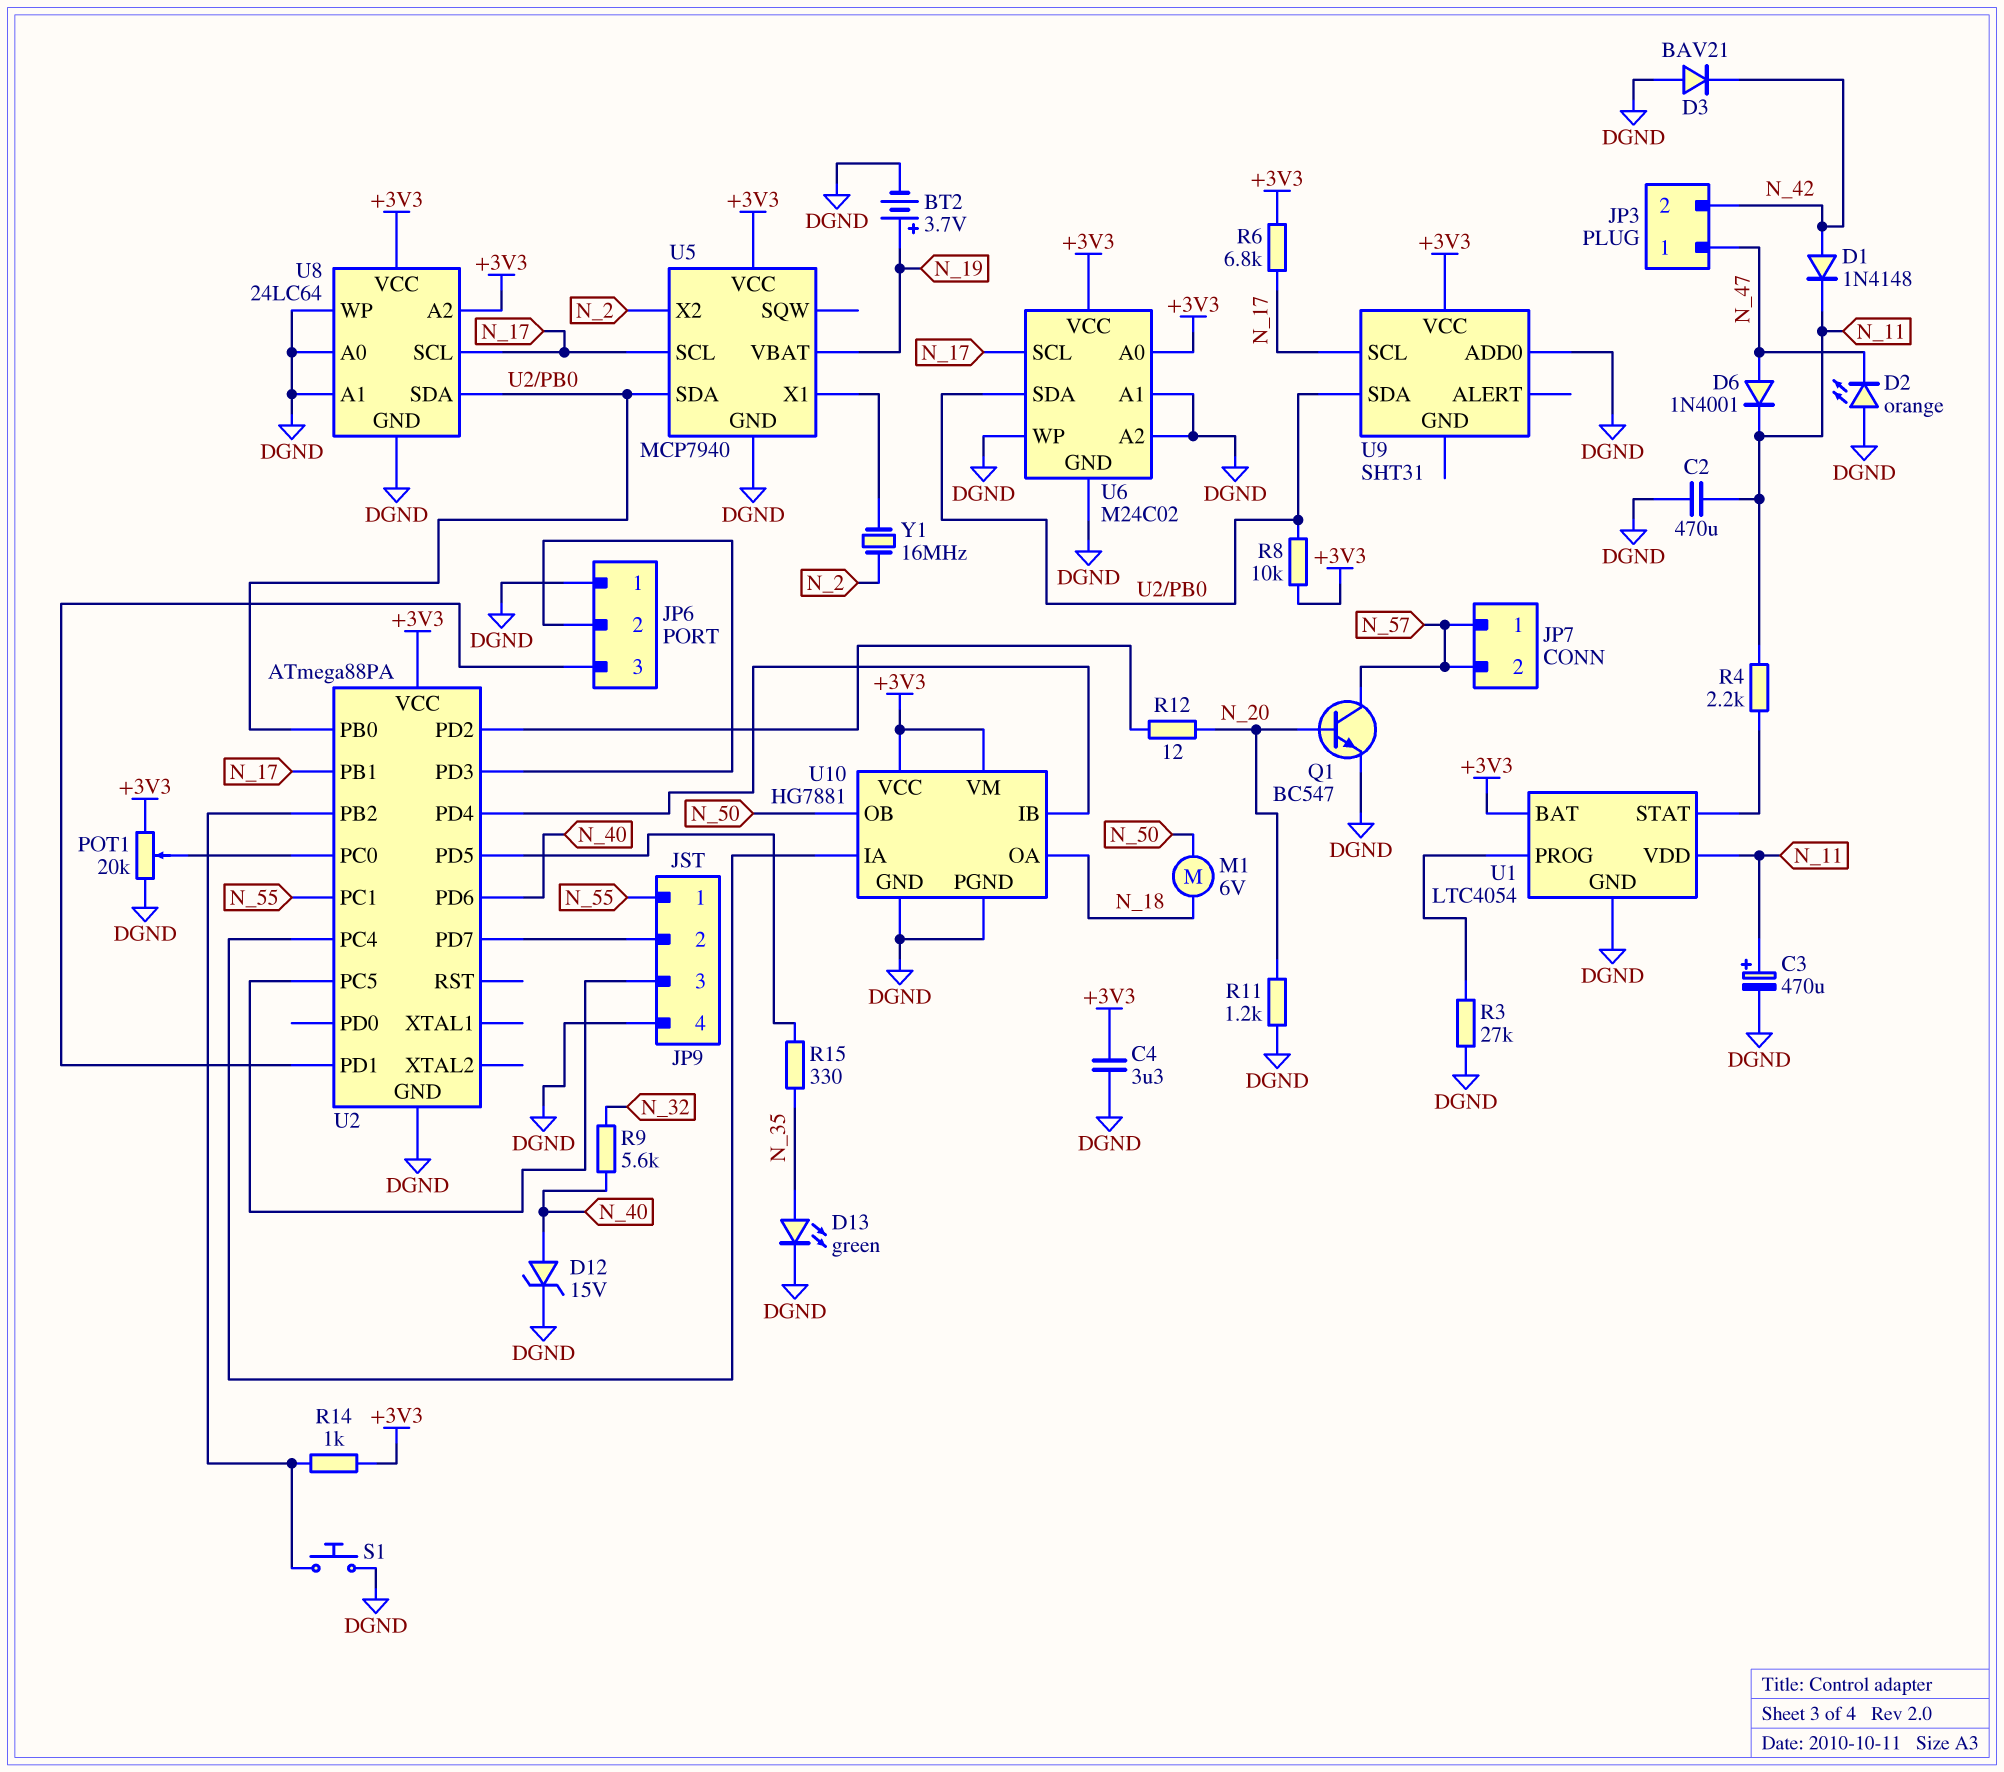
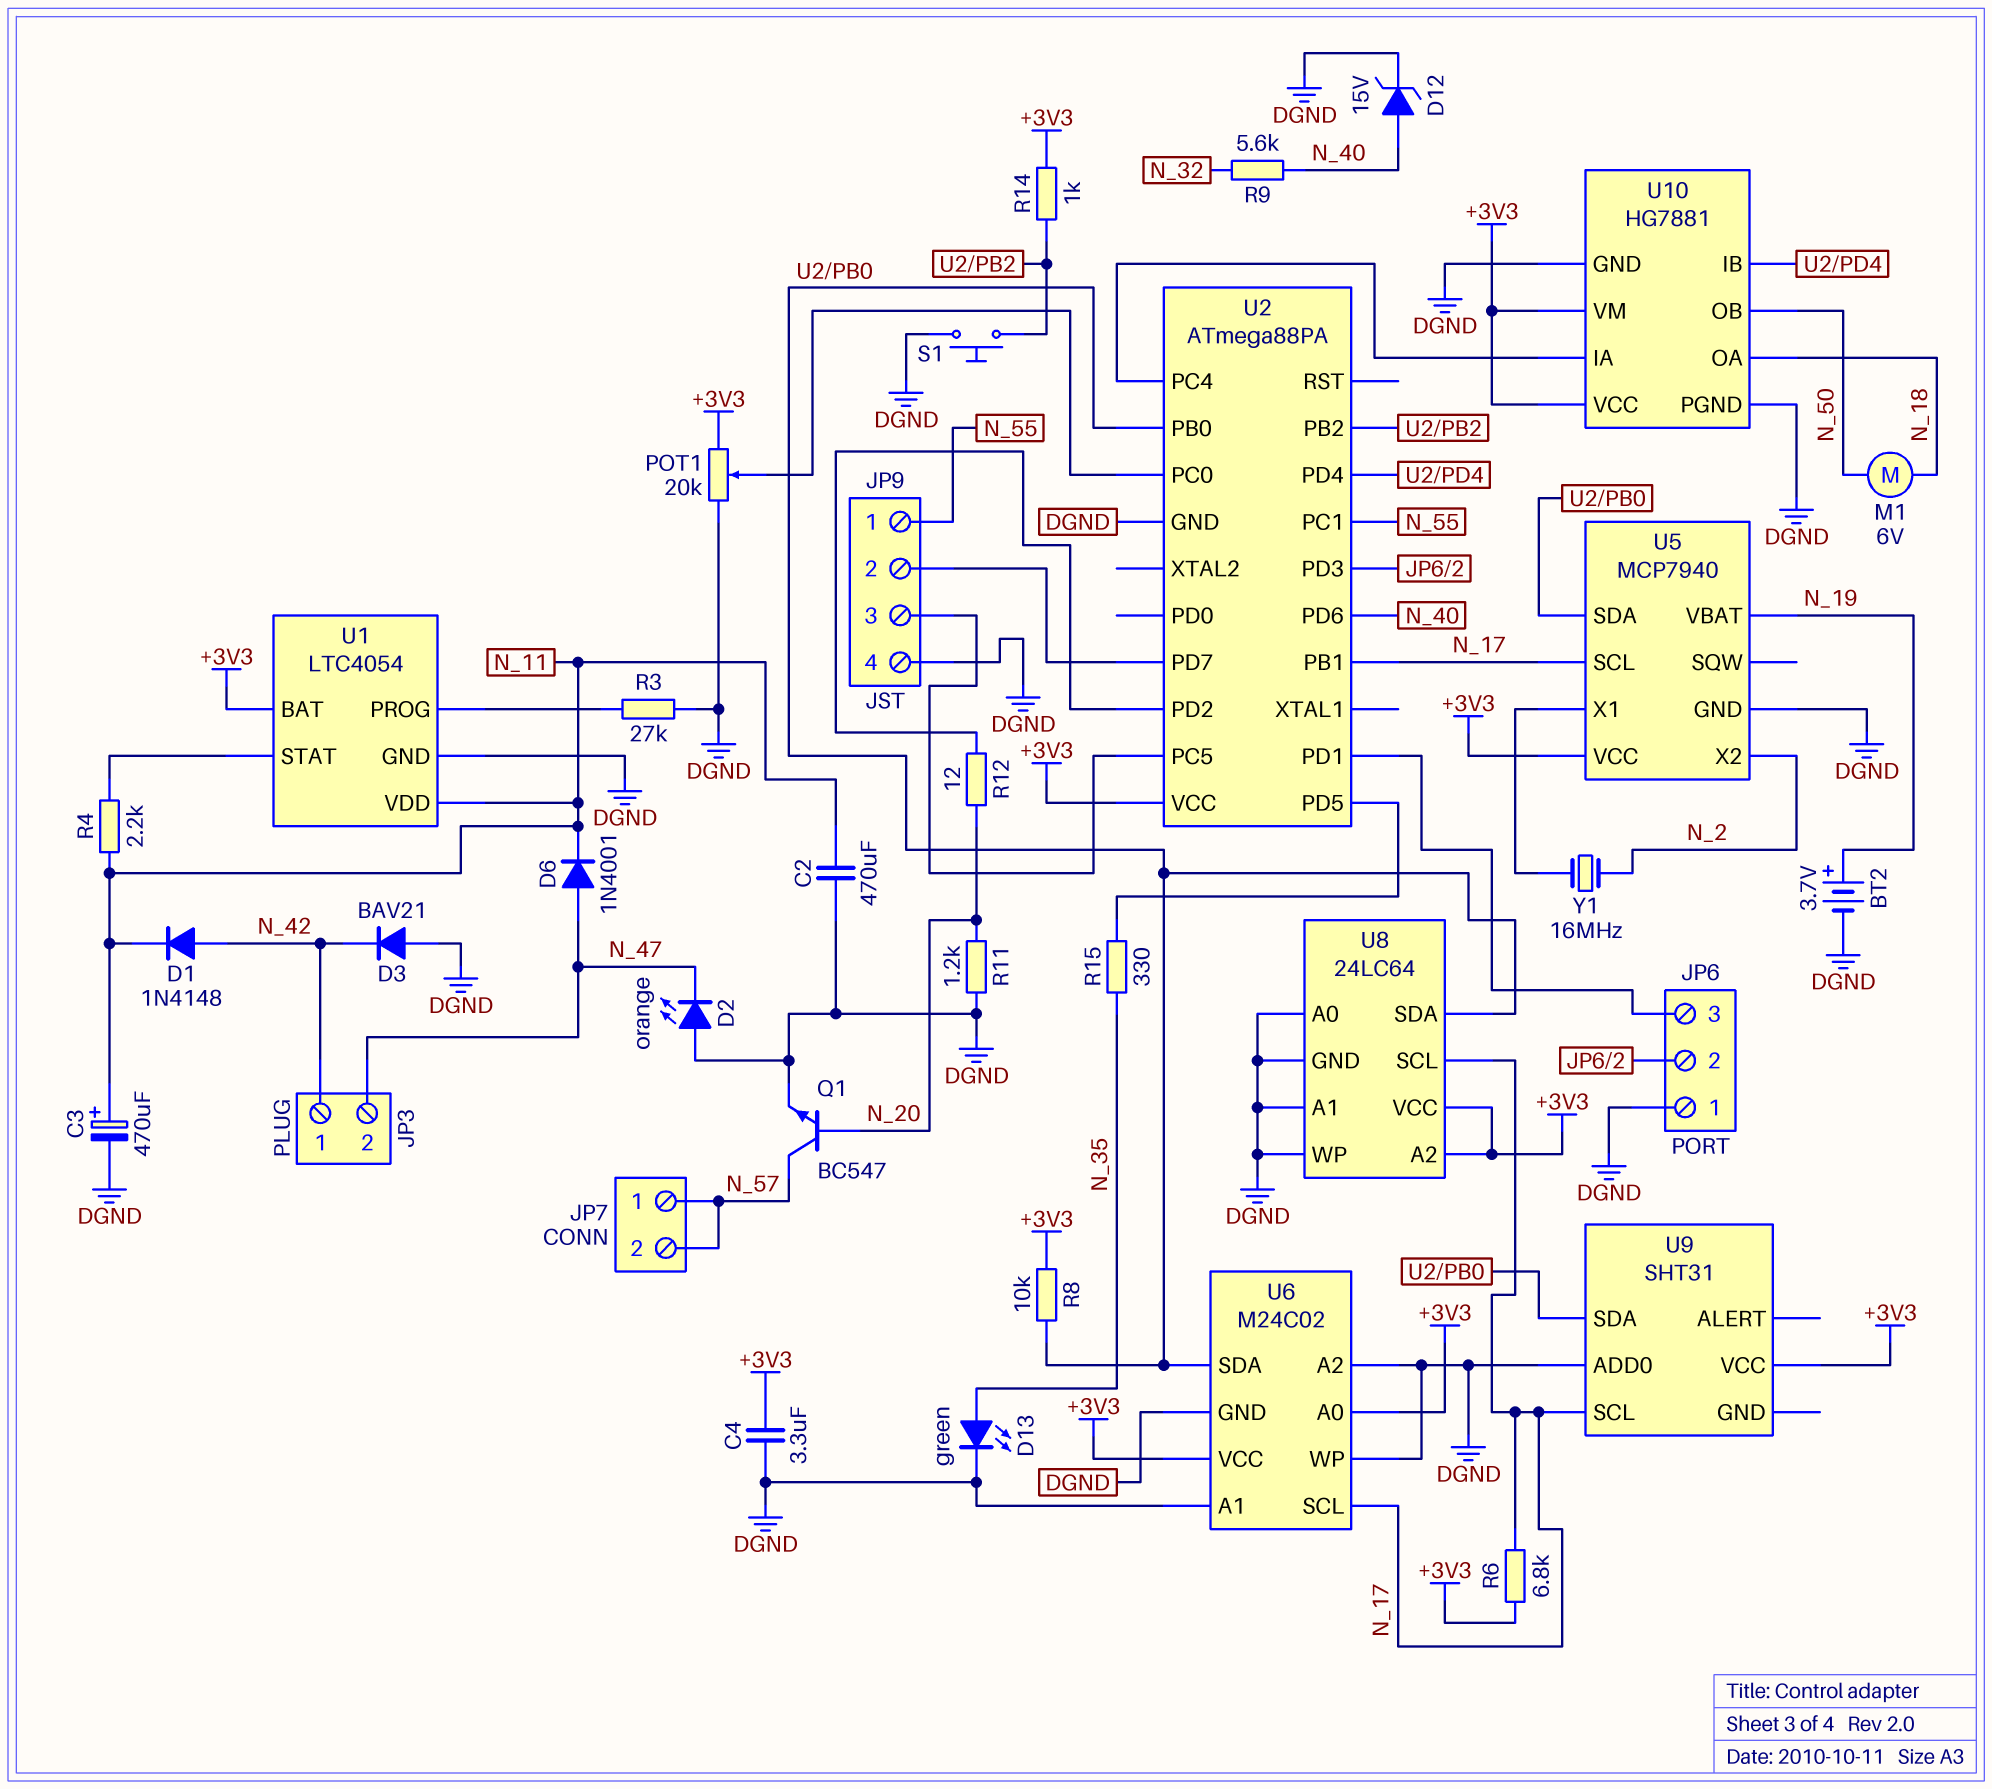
JP3 pin 1: N_47 -> N_42
JP3 pin 2: N_42 -> N_47

